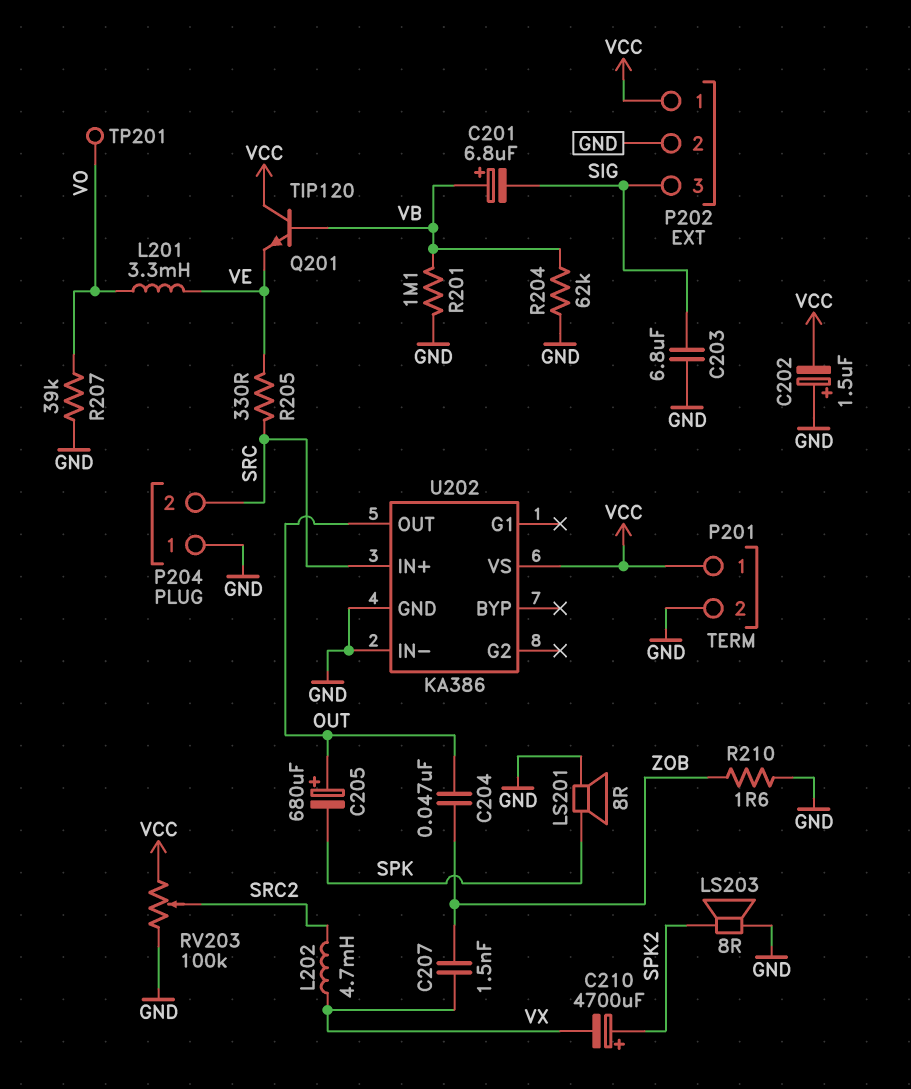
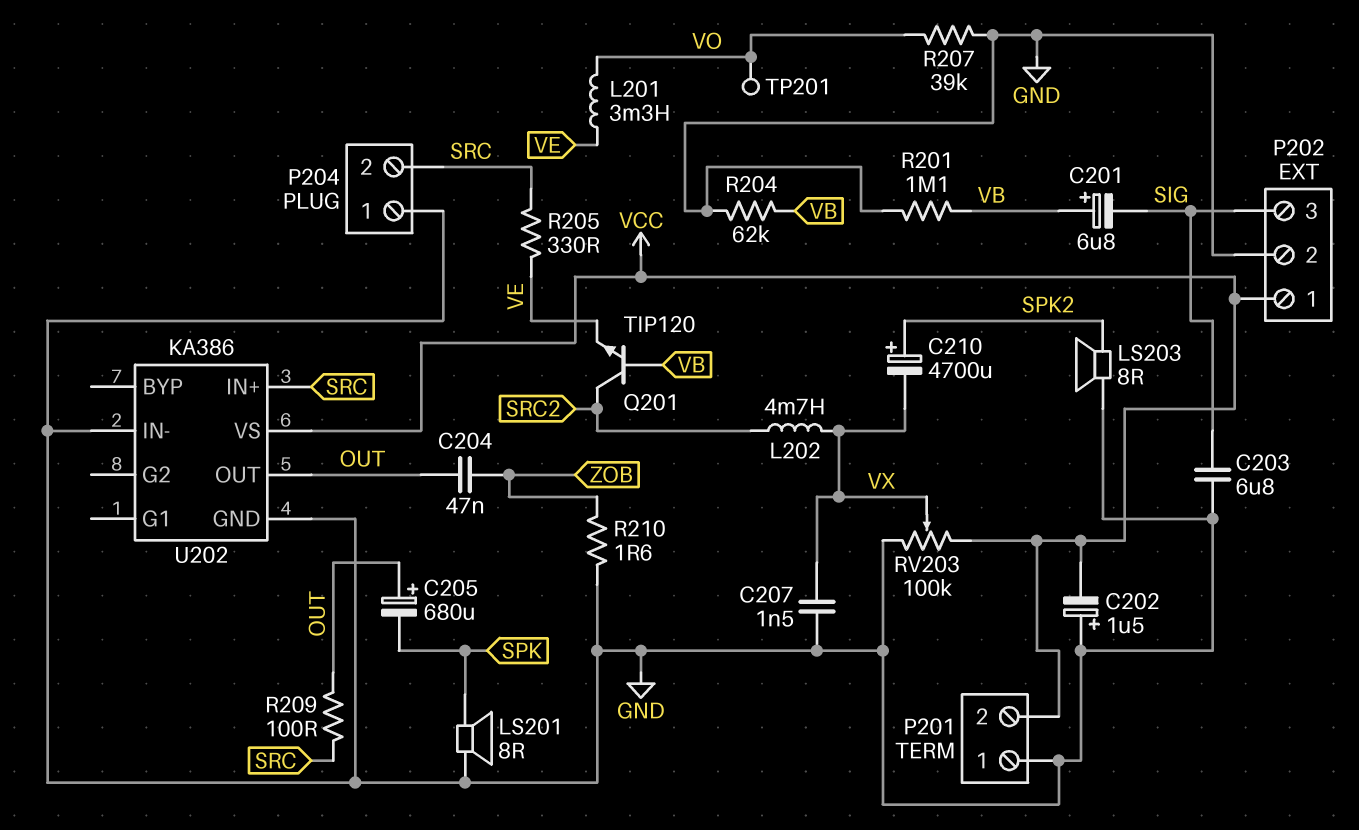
C207: 1.5nF (VX, ZOB) -> 1.5nF (GND, VX)
P201 pin 1: VCC -> GND
P201 pin 2: GND -> VCC
Q201: NPN TIP120 (B VB, C VCC, E VE) -> NPN TIP120 (B VB, C SRC2, E VE)
R209: none -> 100 (OUT, SRC)
RV203: 100k (GND, VCC, wiper SRC2) -> 100k (GND, VCC, wiper VX)

